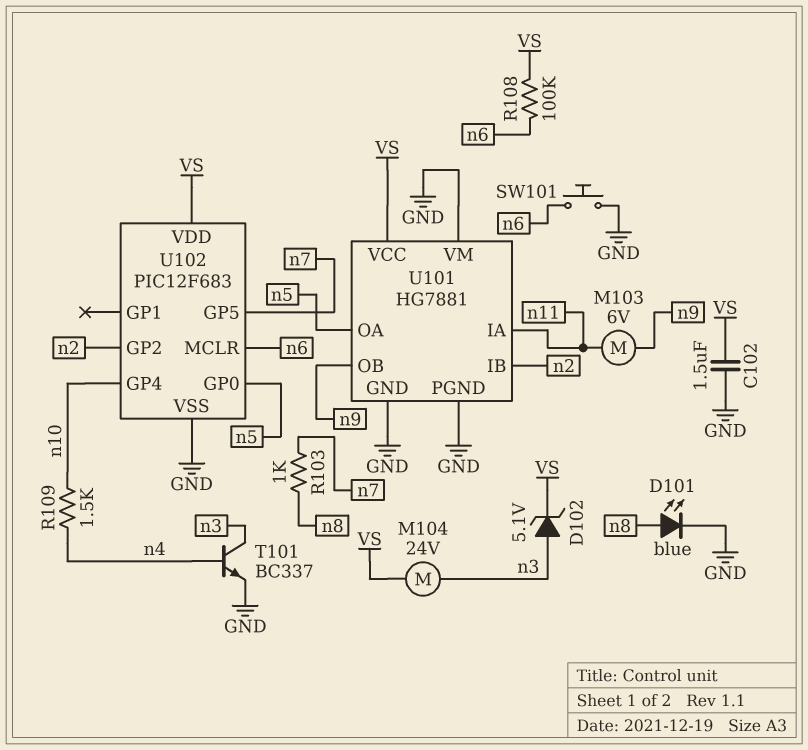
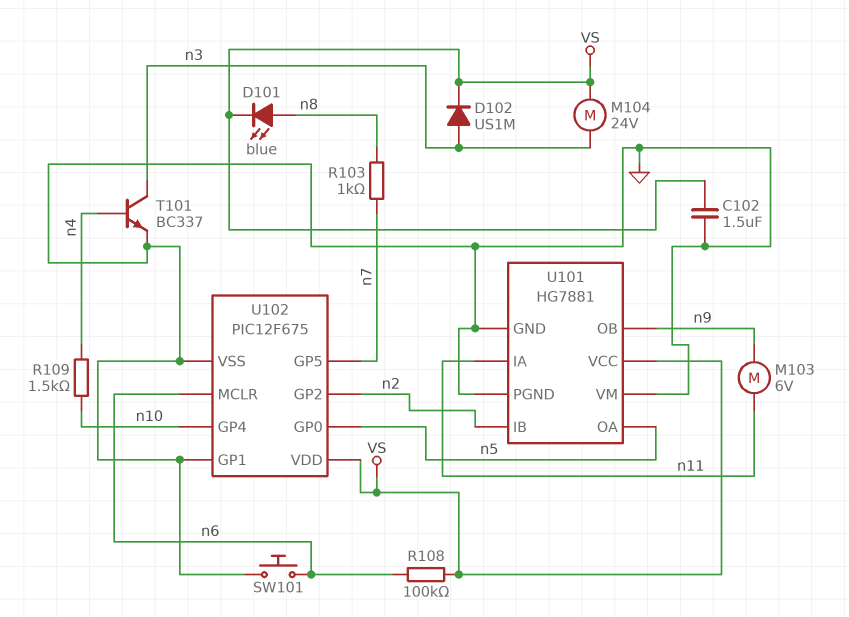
D101: LED blue (A n8, K GND) -> LED blue (A n8, K VS)
D102: zener 5.1V (A n3, K VS) -> diode US1M (A n3, K VS)
U102: PIC12F683 -> PIC12F675
U102 pin GP1: none -> GND

